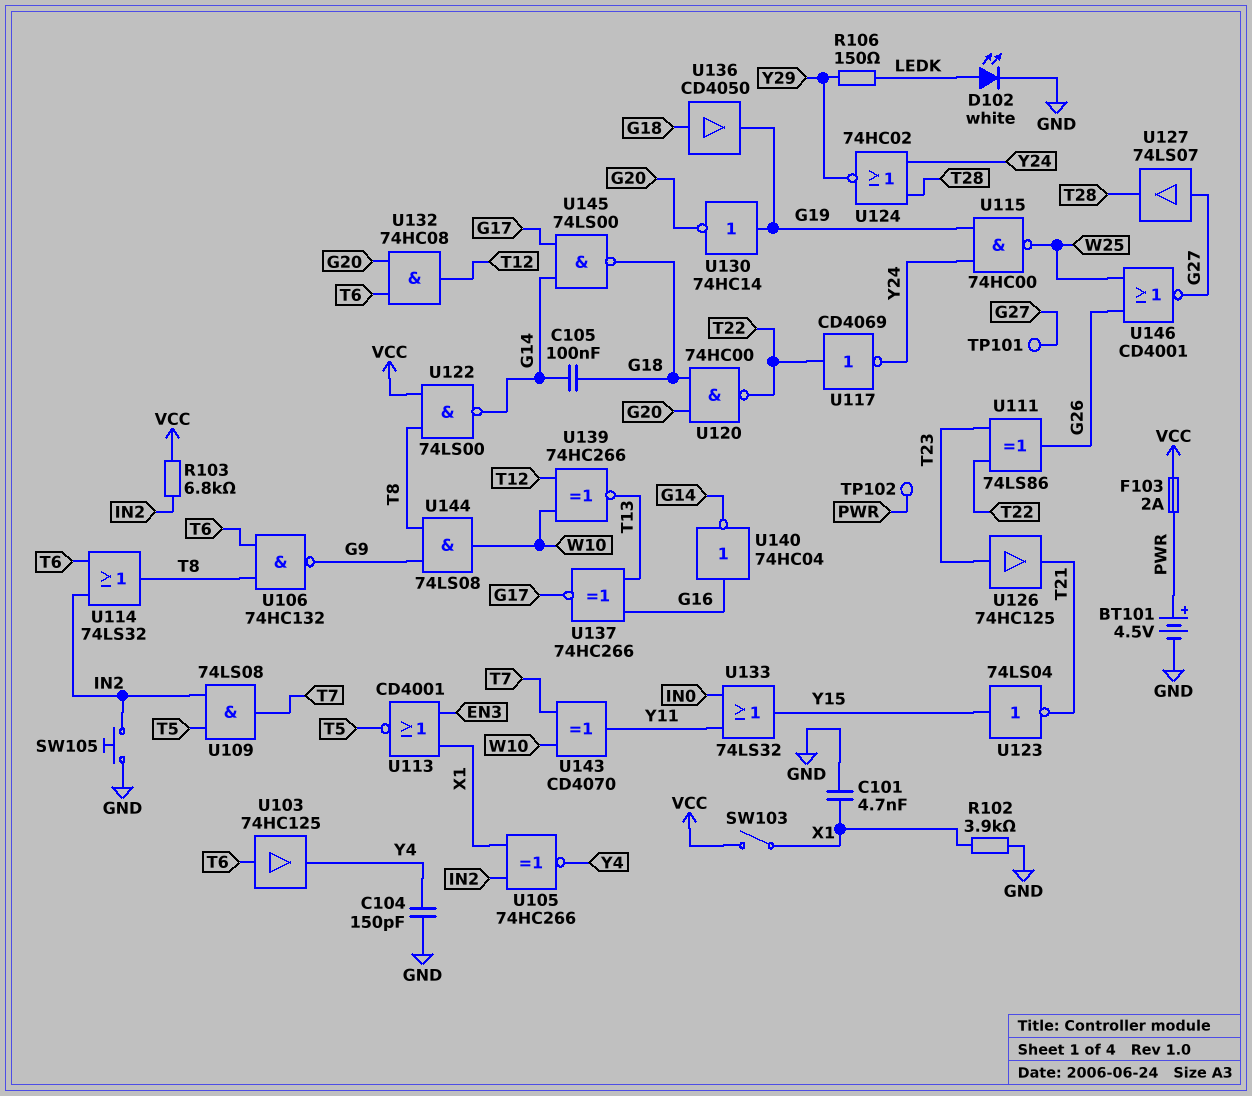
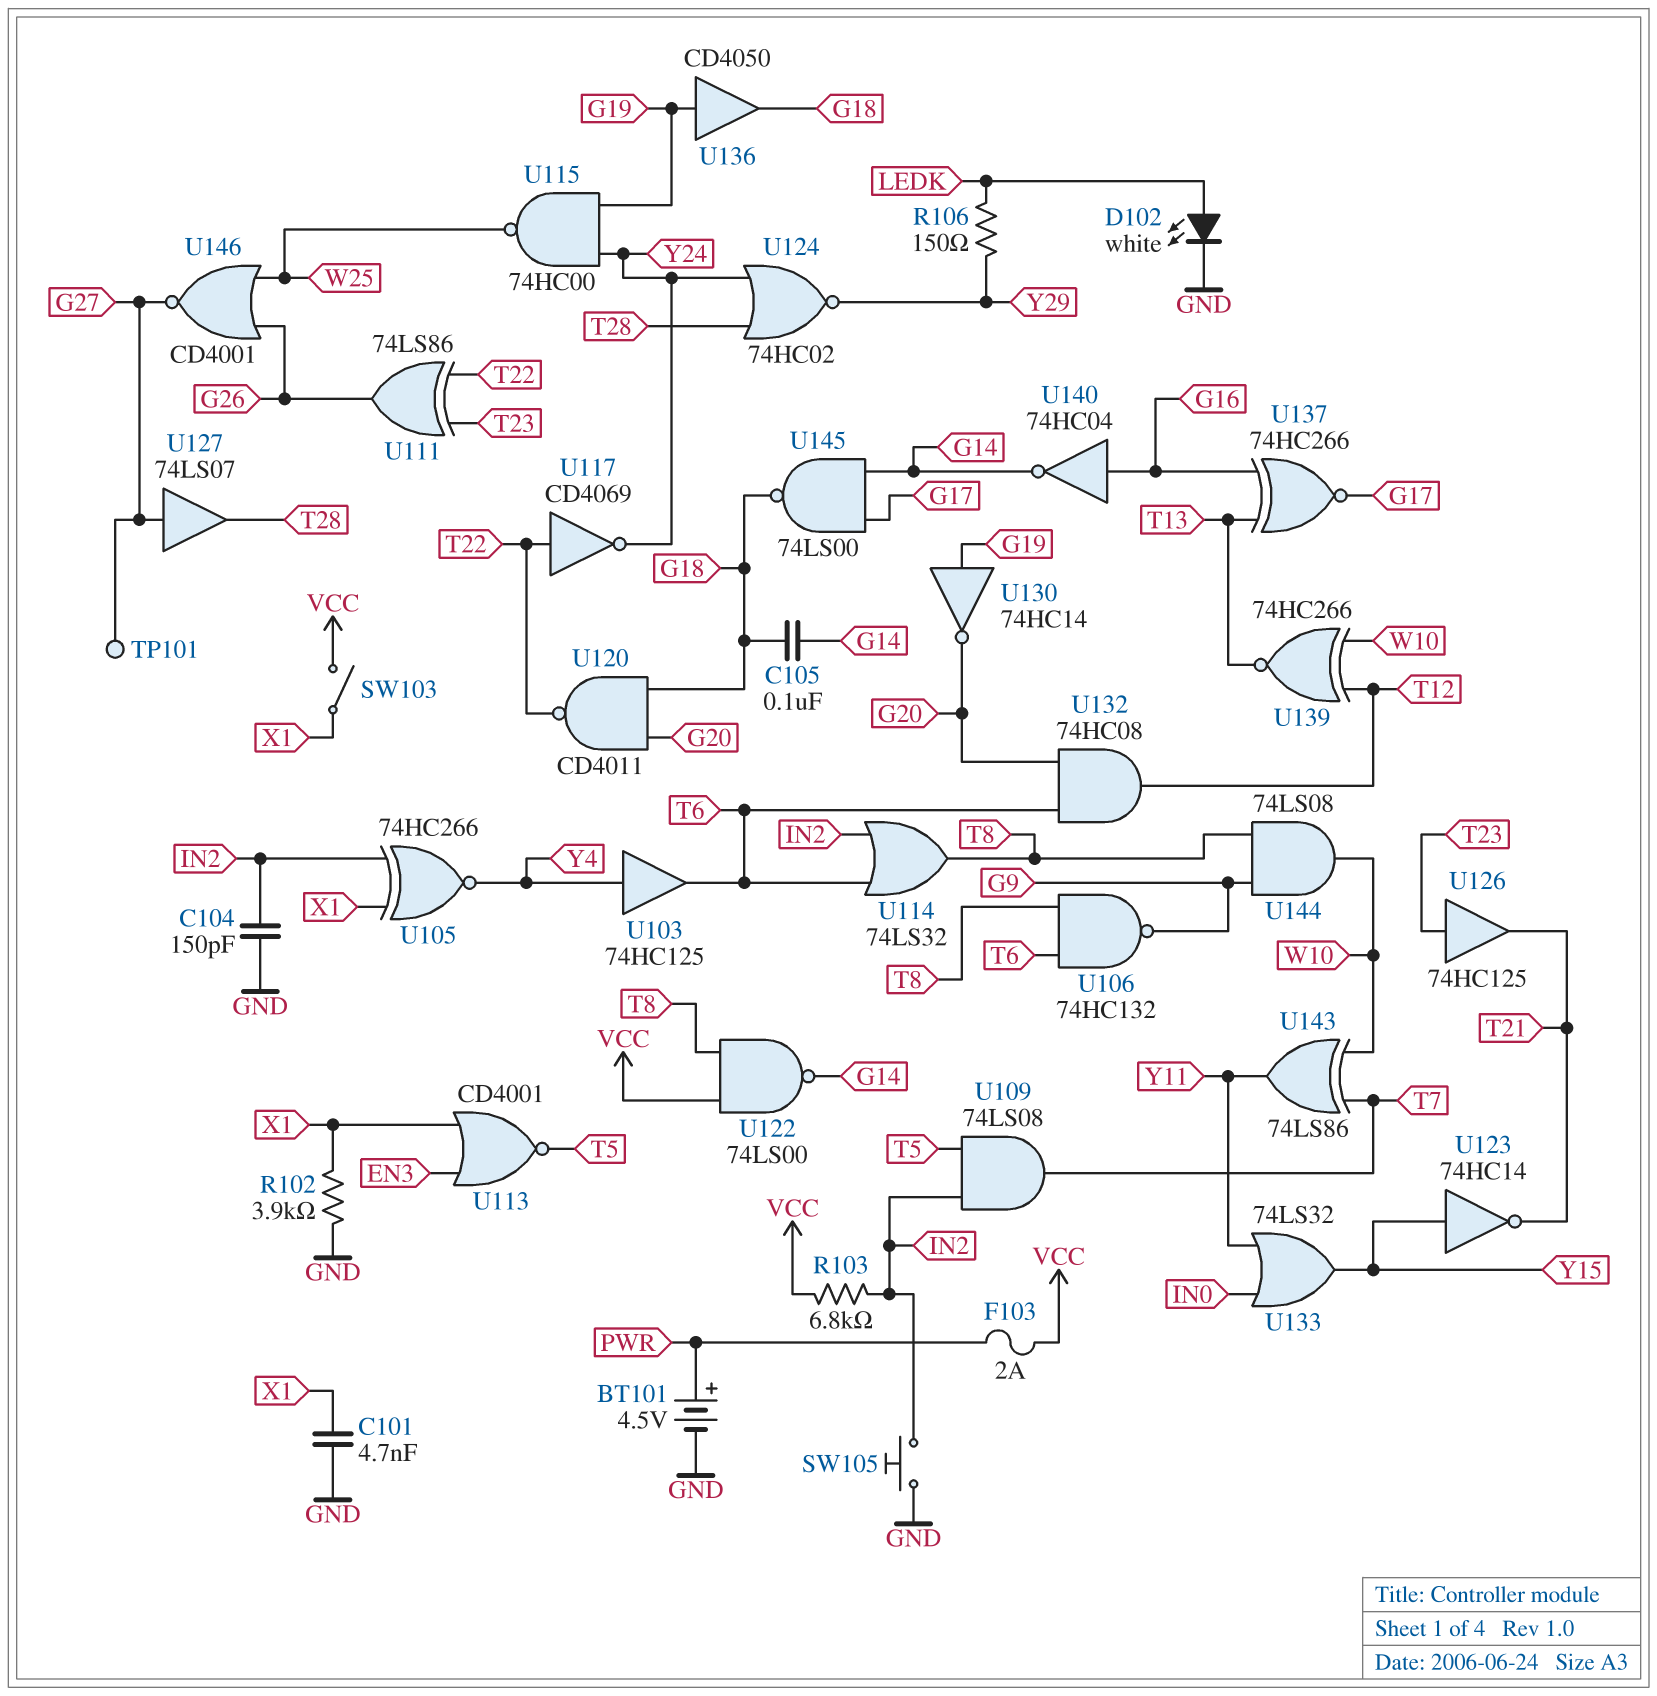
C104: 150pF (GND, Y4) -> 150pF (GND, IN2)
TP102: test point (PWR) -> none
U103: buffer 74HC125 (in T6, out Y4) -> buffer 74HC125 (in Y4, out T6)
U120: NAND 74HC00 (in G18, in G20, out T22) -> NAND CD4011 (in G18, in G20, out T22)
U123: NOT 74LS04 (in Y15, out T21) -> NOT 74HC14 (in Y15, out T21)
U136: buffer CD4050 (in G18, out G19) -> buffer CD4050 (in G19, out G18)
U143: XOR CD4070 (in T7, in W10, out Y11) -> XOR 74LS86 (in T7, in W10, out Y11)

